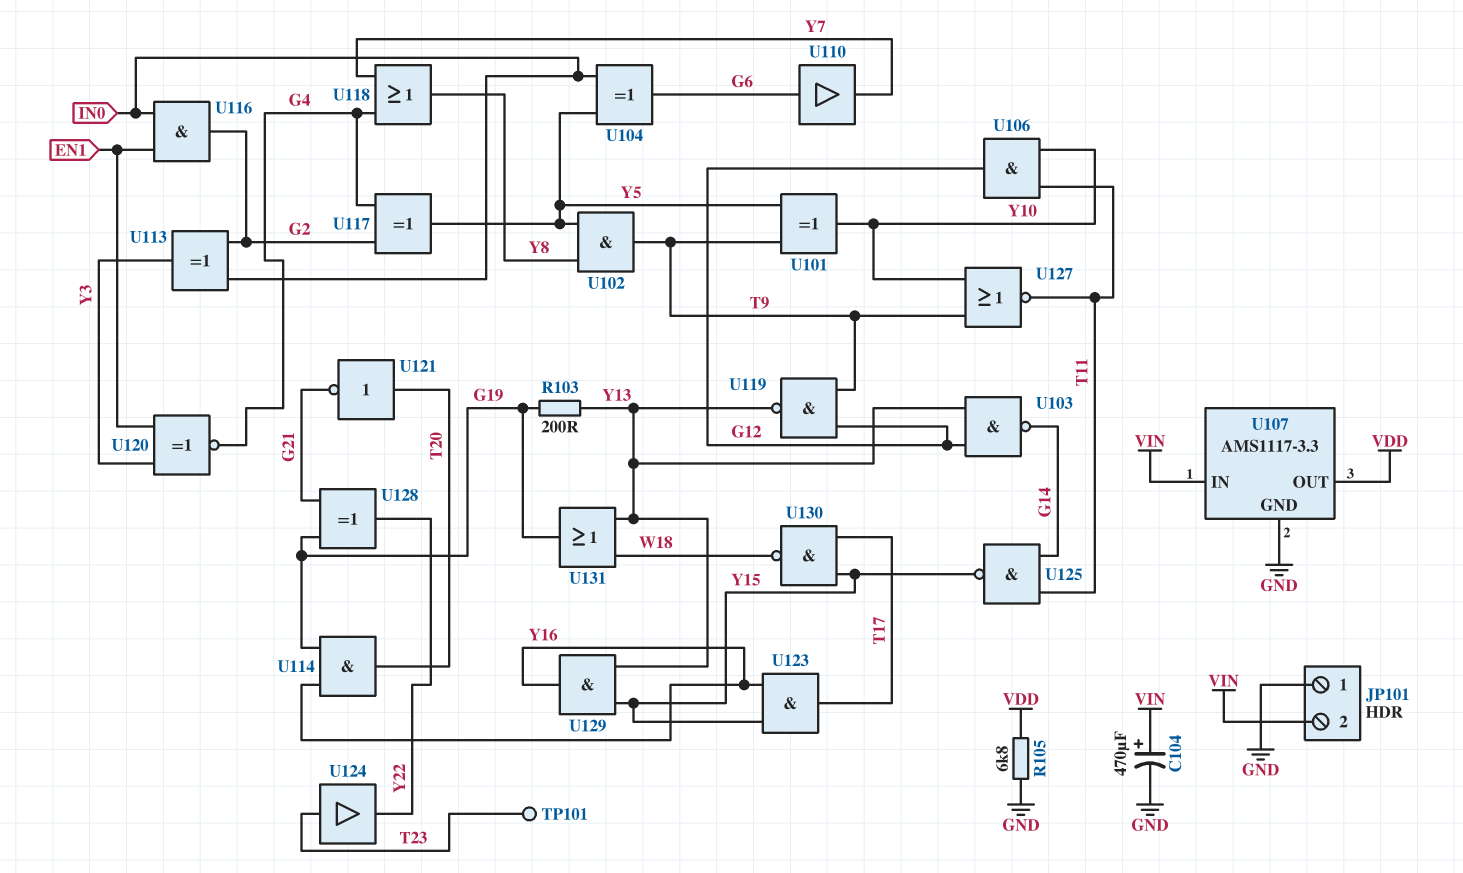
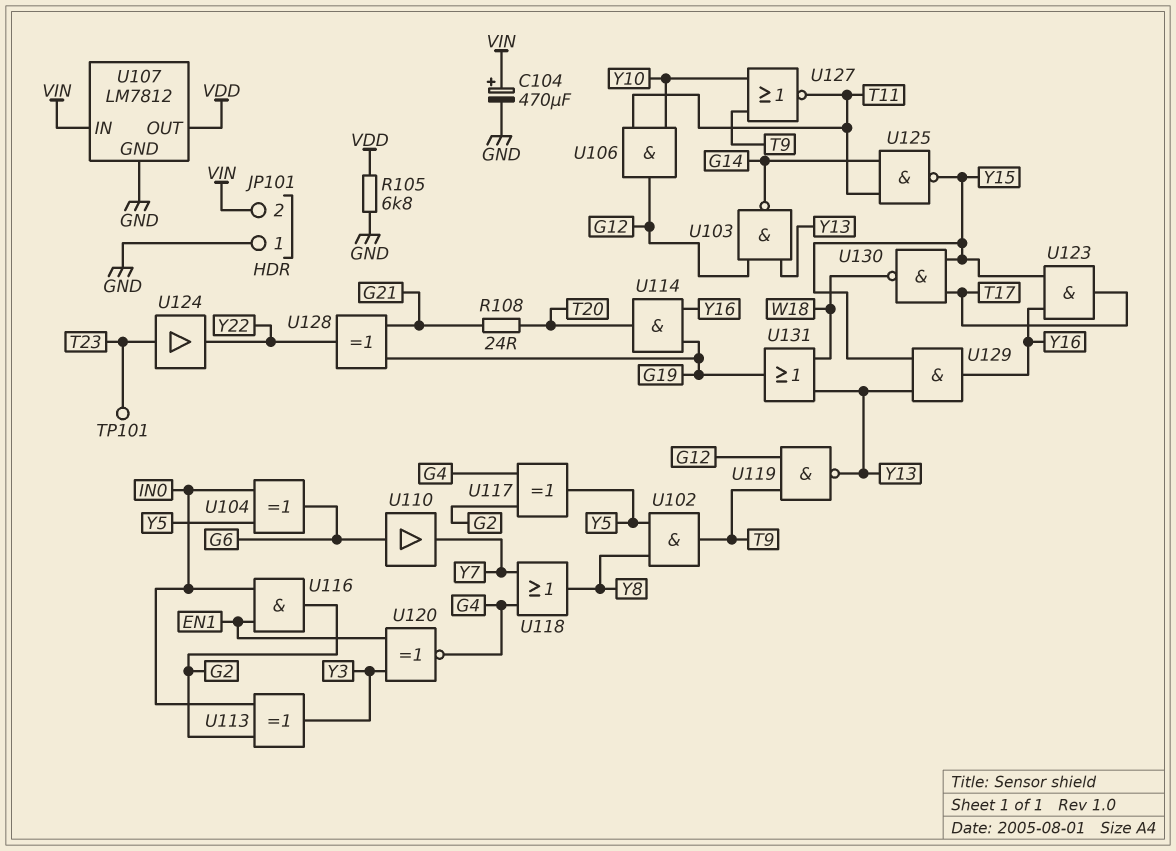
R103: 200 (G19, Y13) -> none
R108: none -> 24 (G21, T20)
U101: XOR (in T9, in Y5, out Y10) -> none
U107: AMS1117-3.3 -> LM7812
U121: NOT (in T20, out G21) -> none

